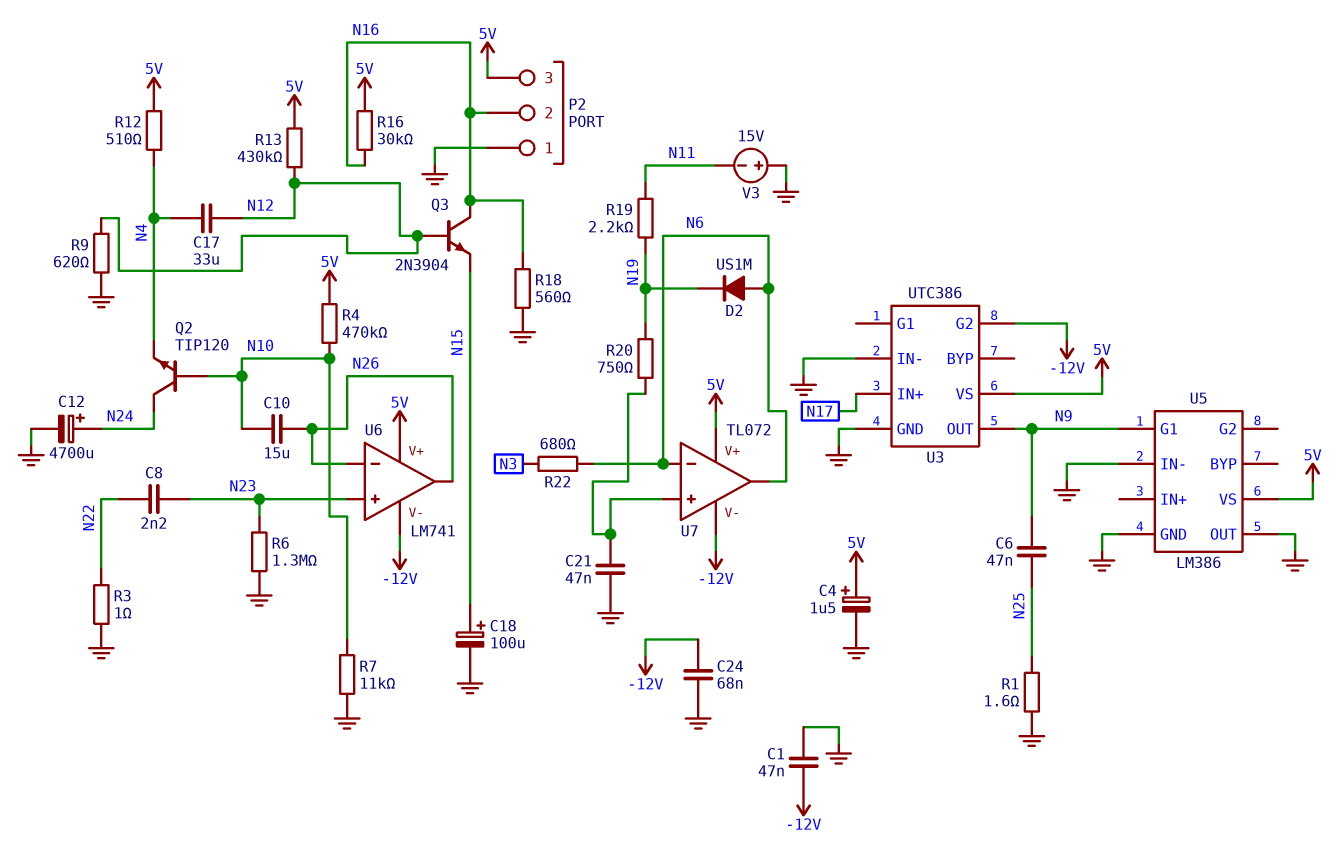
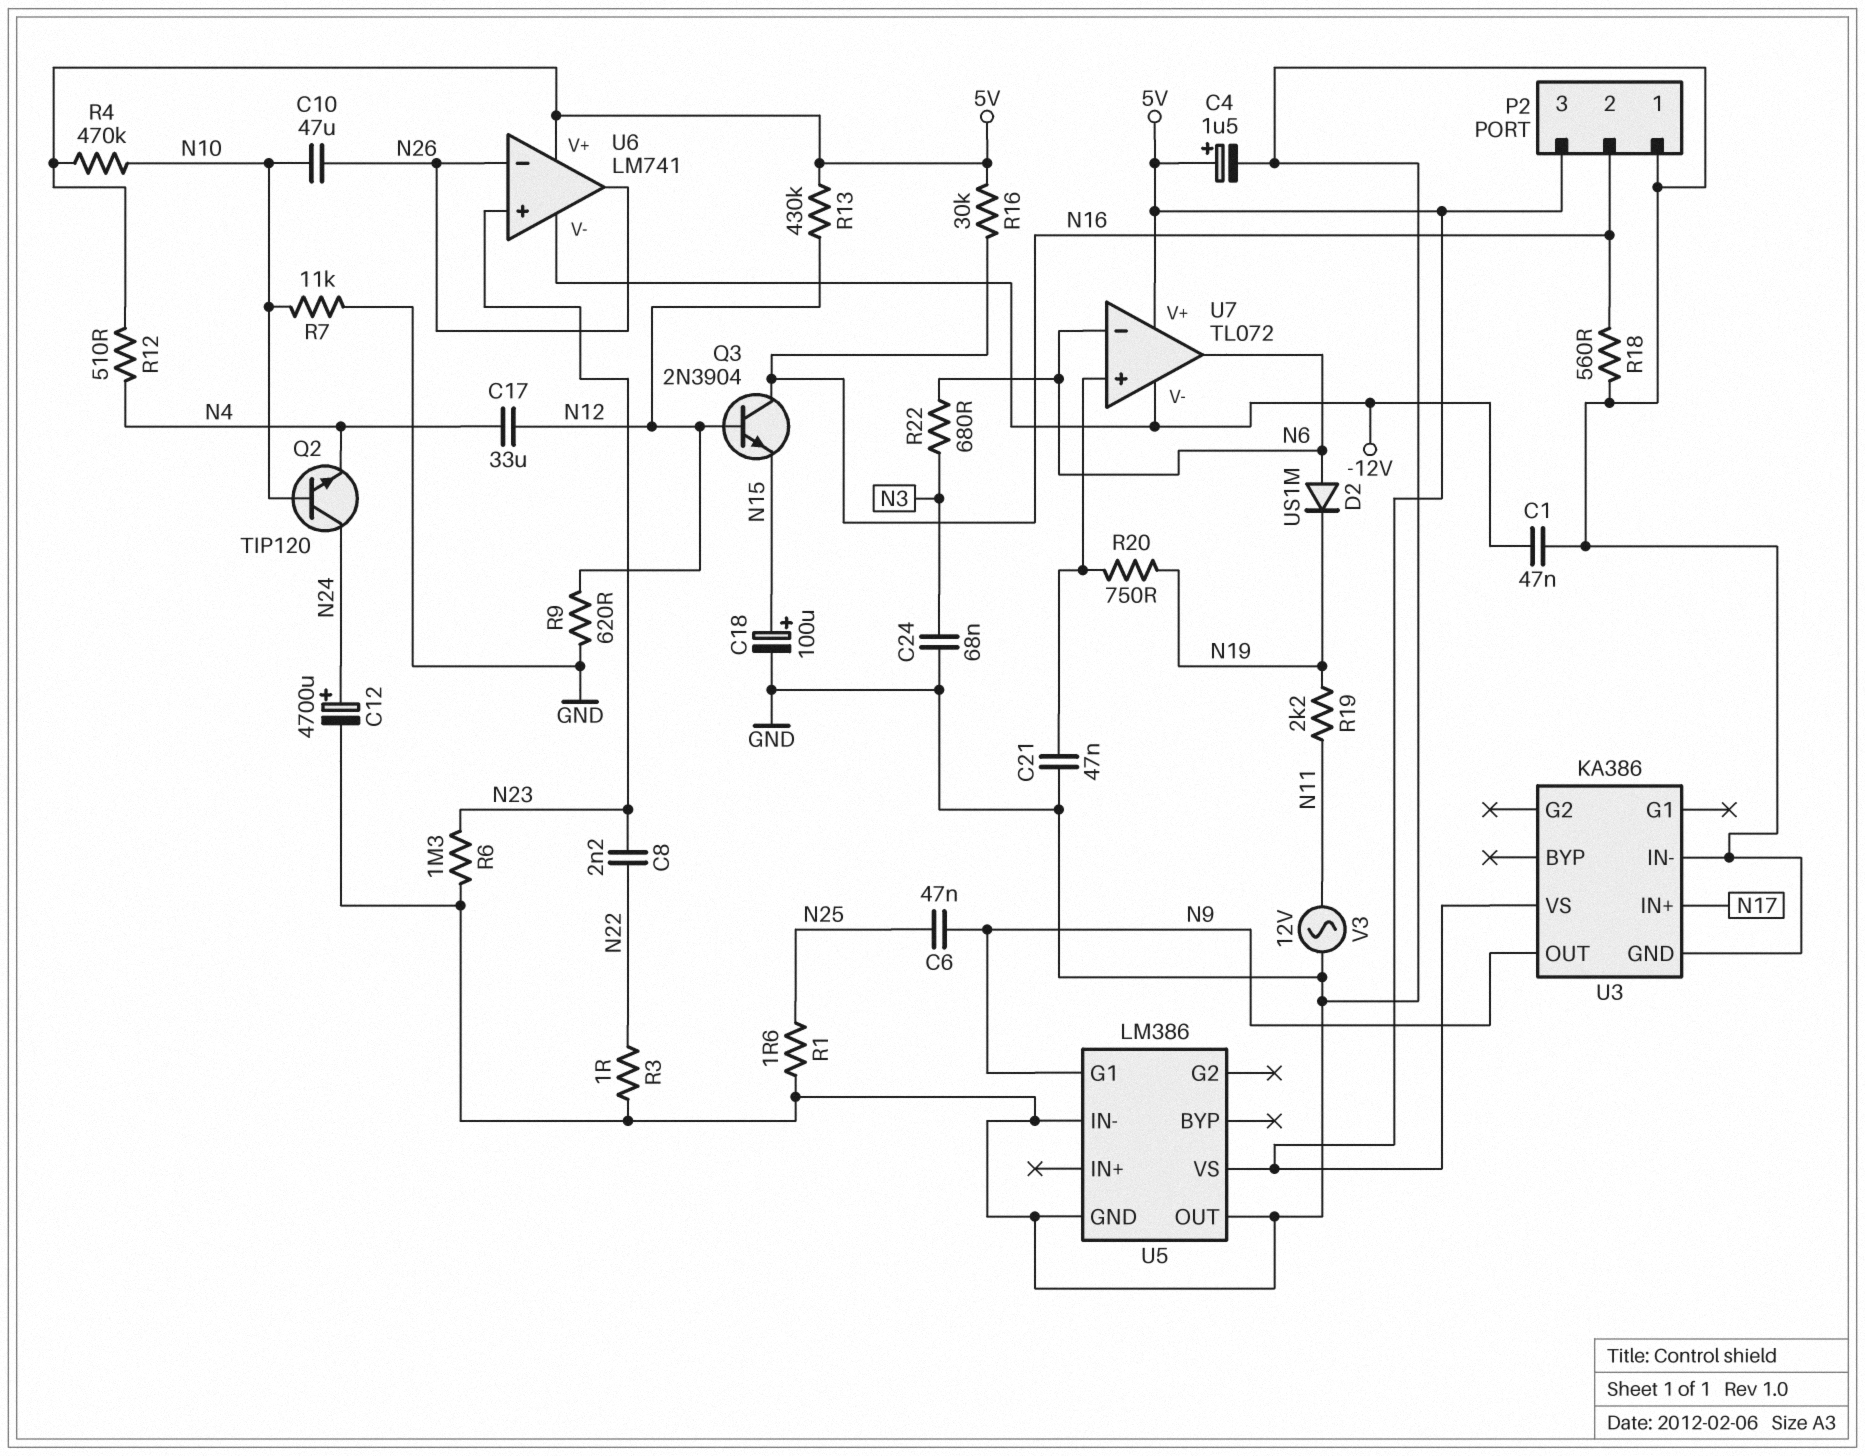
C10: 15uF (N10, N26) -> 47uF (N10, N26)
C24: 68nF (-12V, GND) -> 68nF (GND, N3)
U3: UTC386 -> KA386
U3 pin G2: -12V -> none
V3: 15V (plus GND, minus N11) -> AC 12V (GND, N11)

